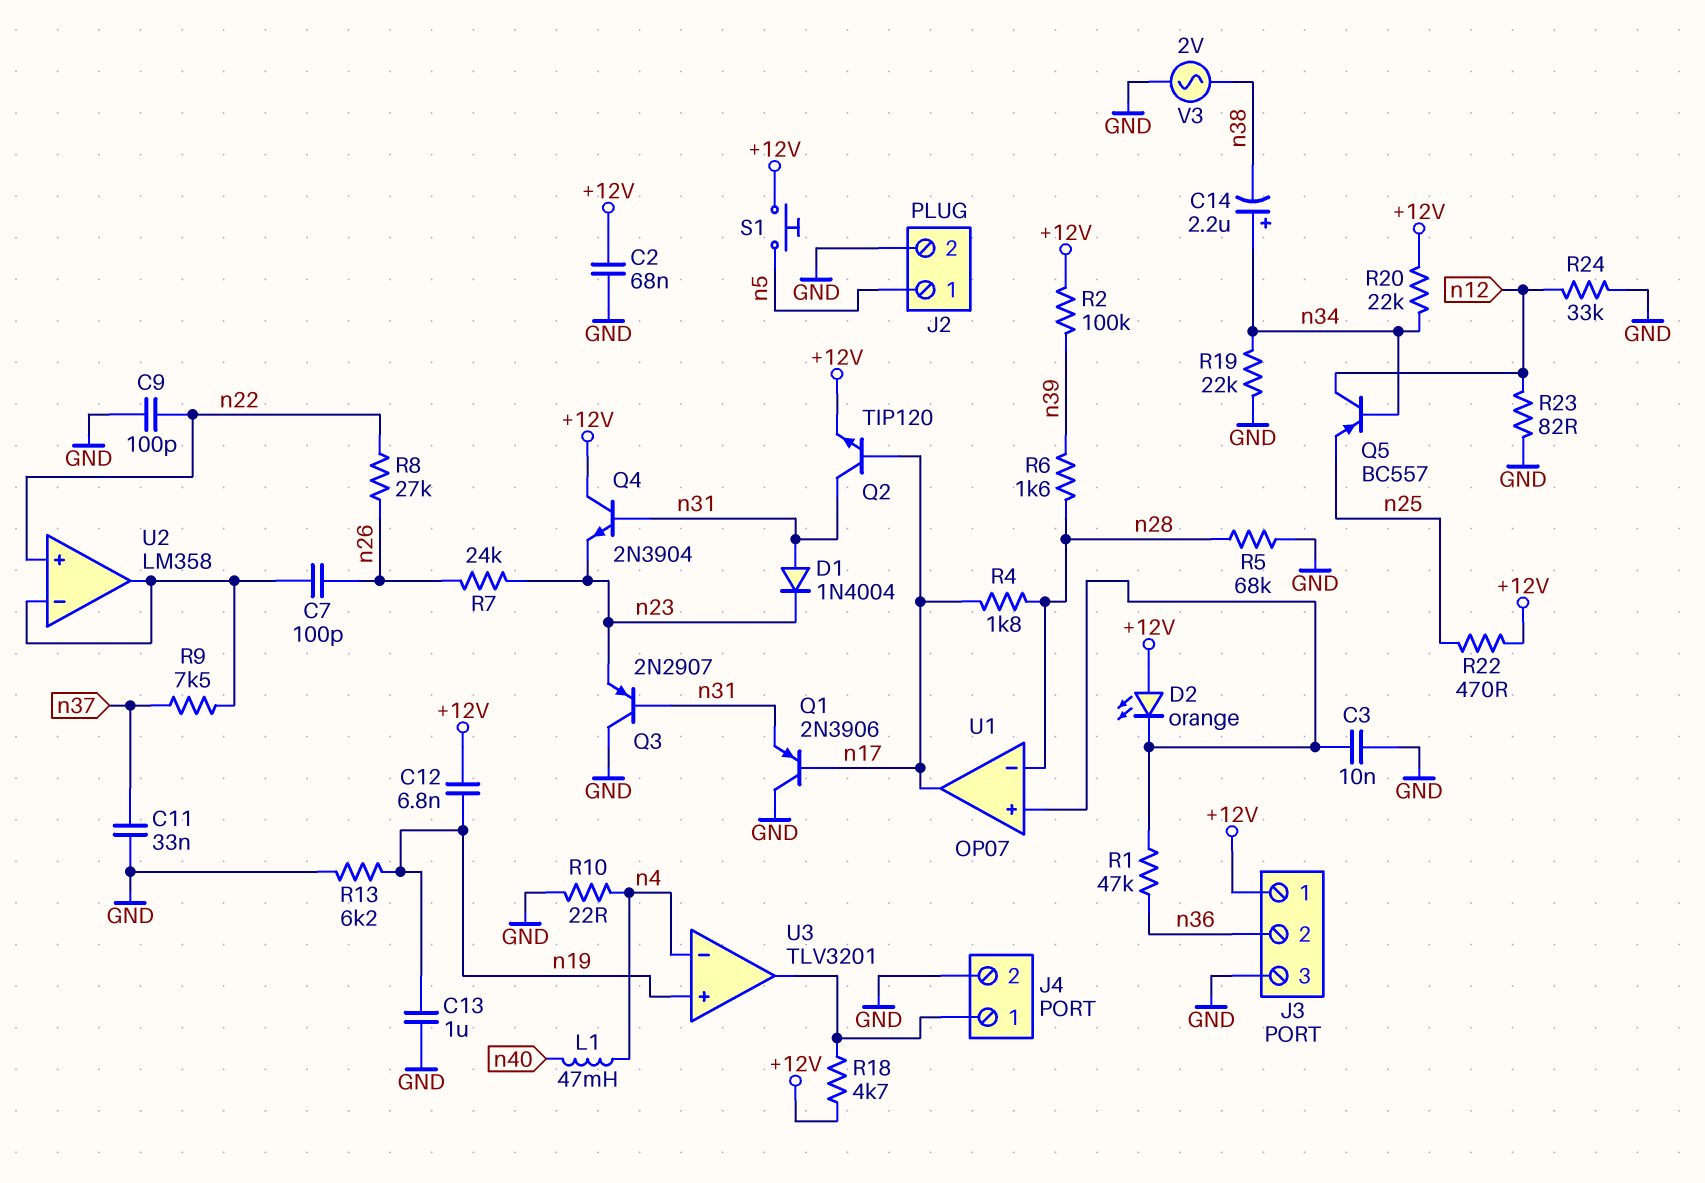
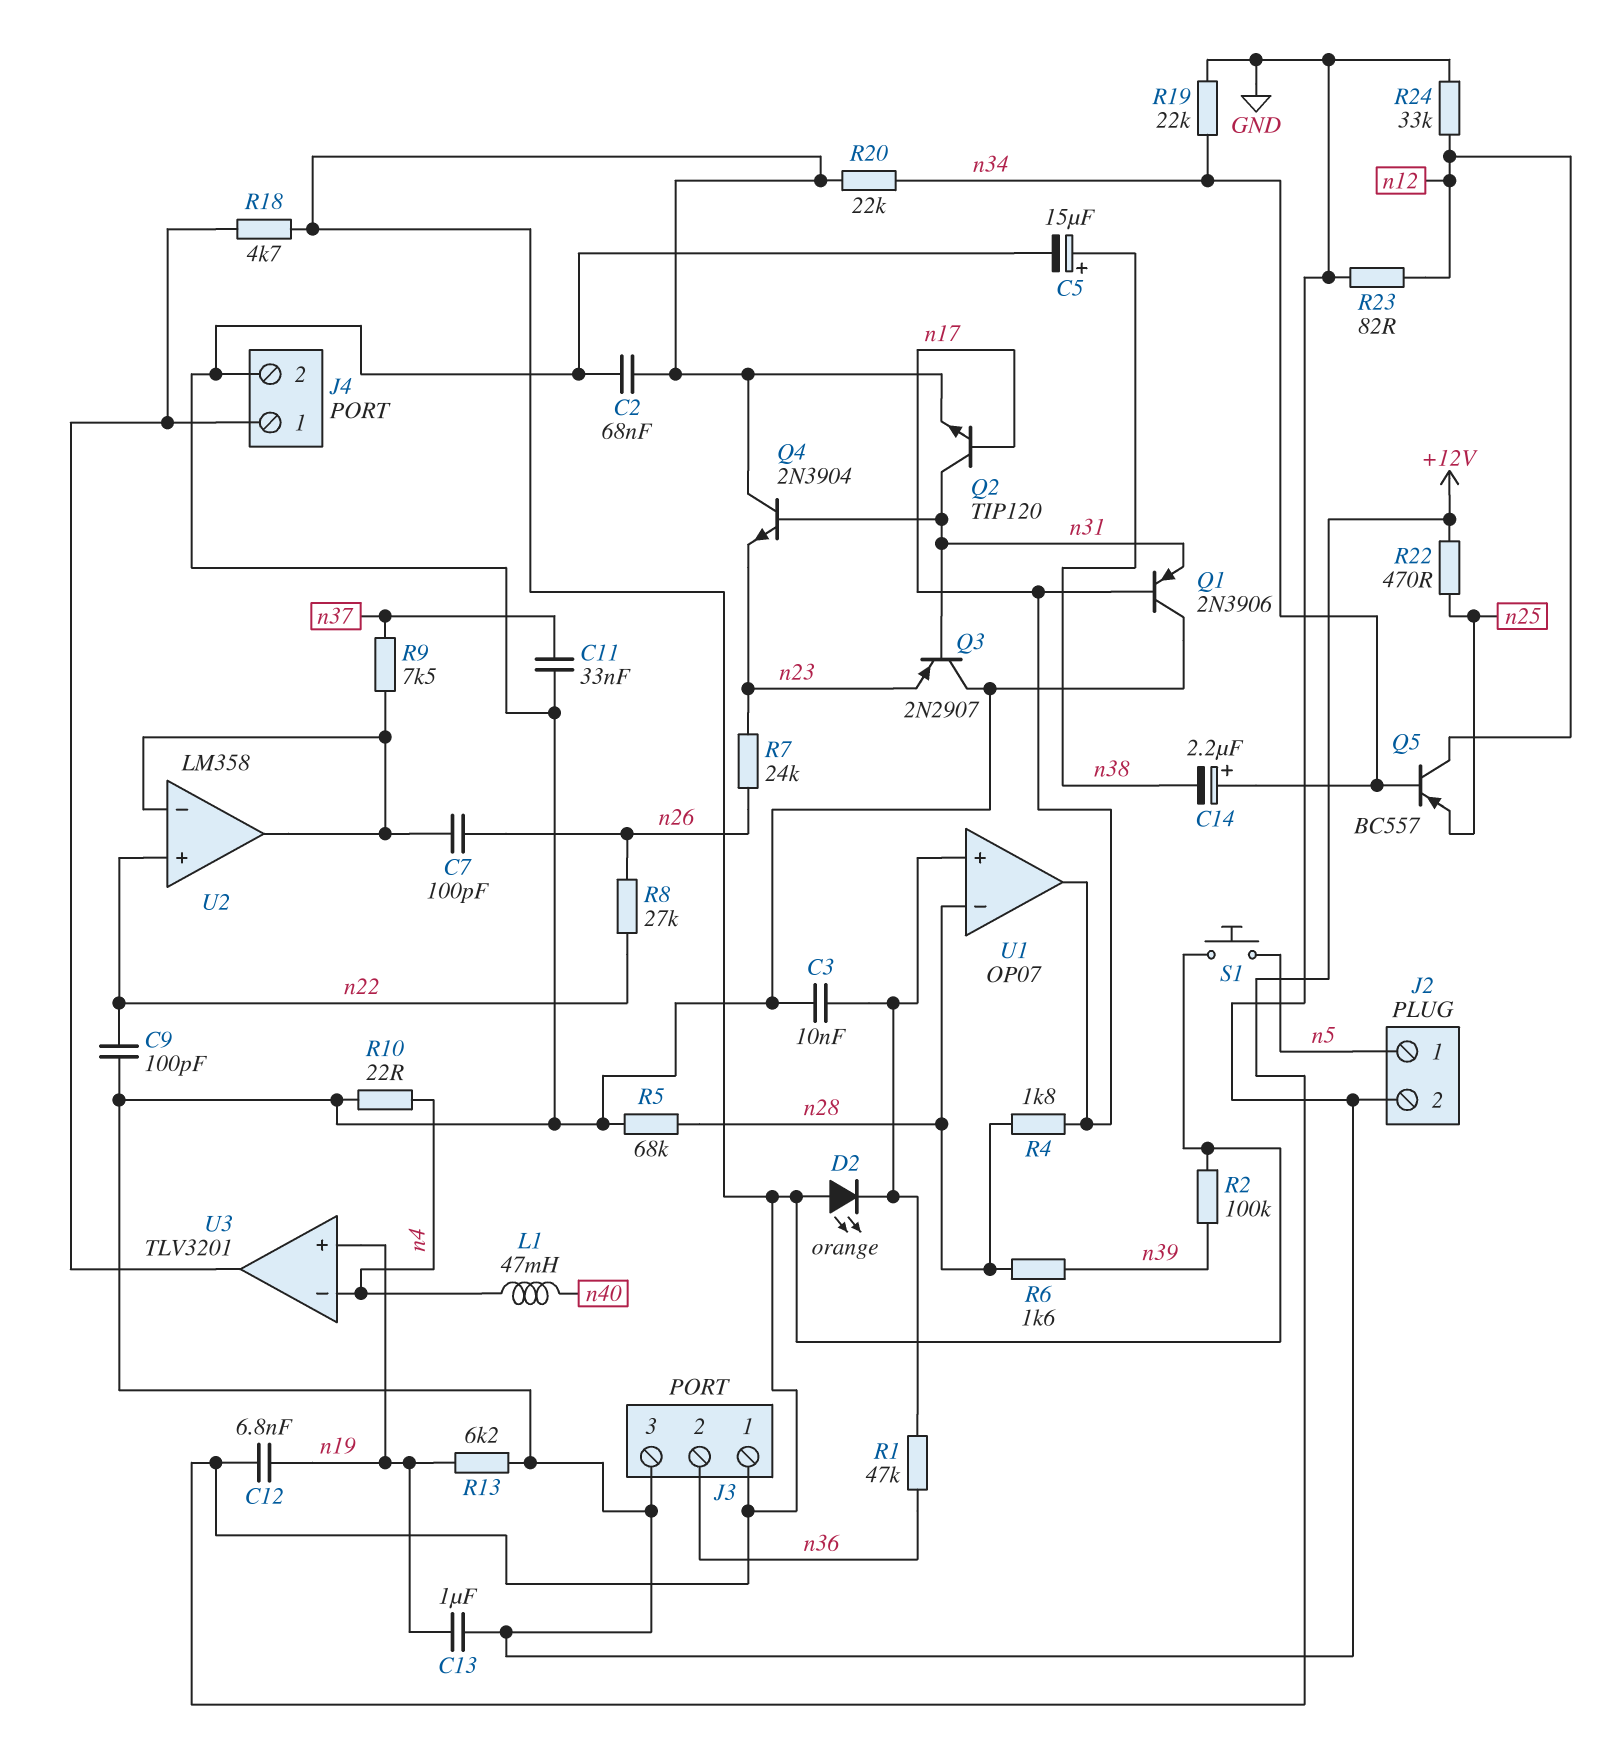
C5: none -> 15uF (plus n38, minus GND)
D1: diode 1N4004 (A n31, K n23) -> none
V3: AC 2V (GND, n38) -> none

